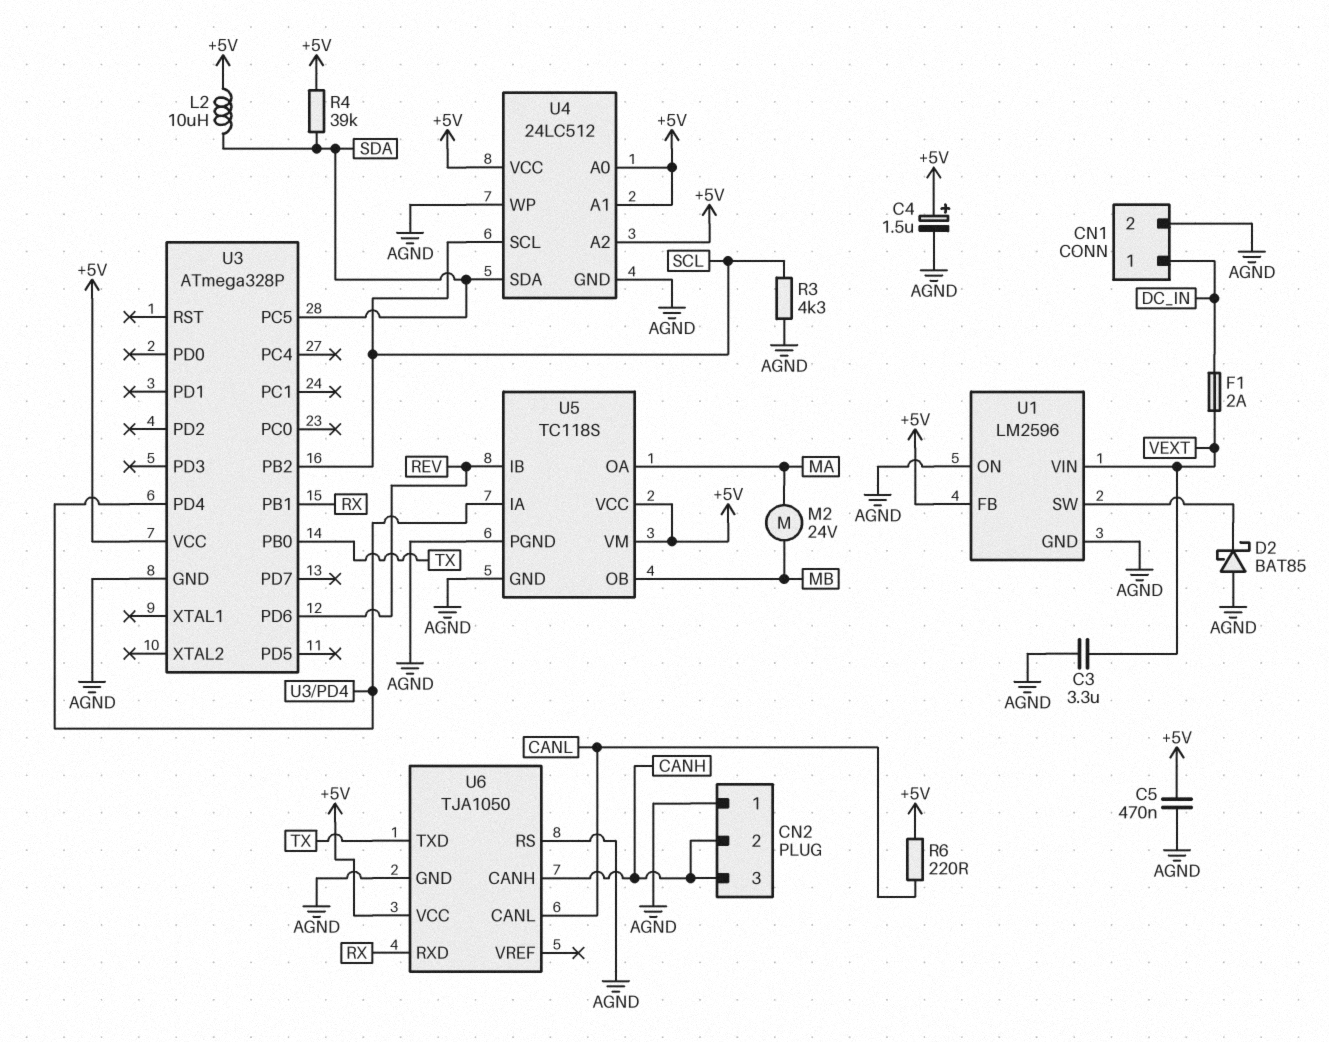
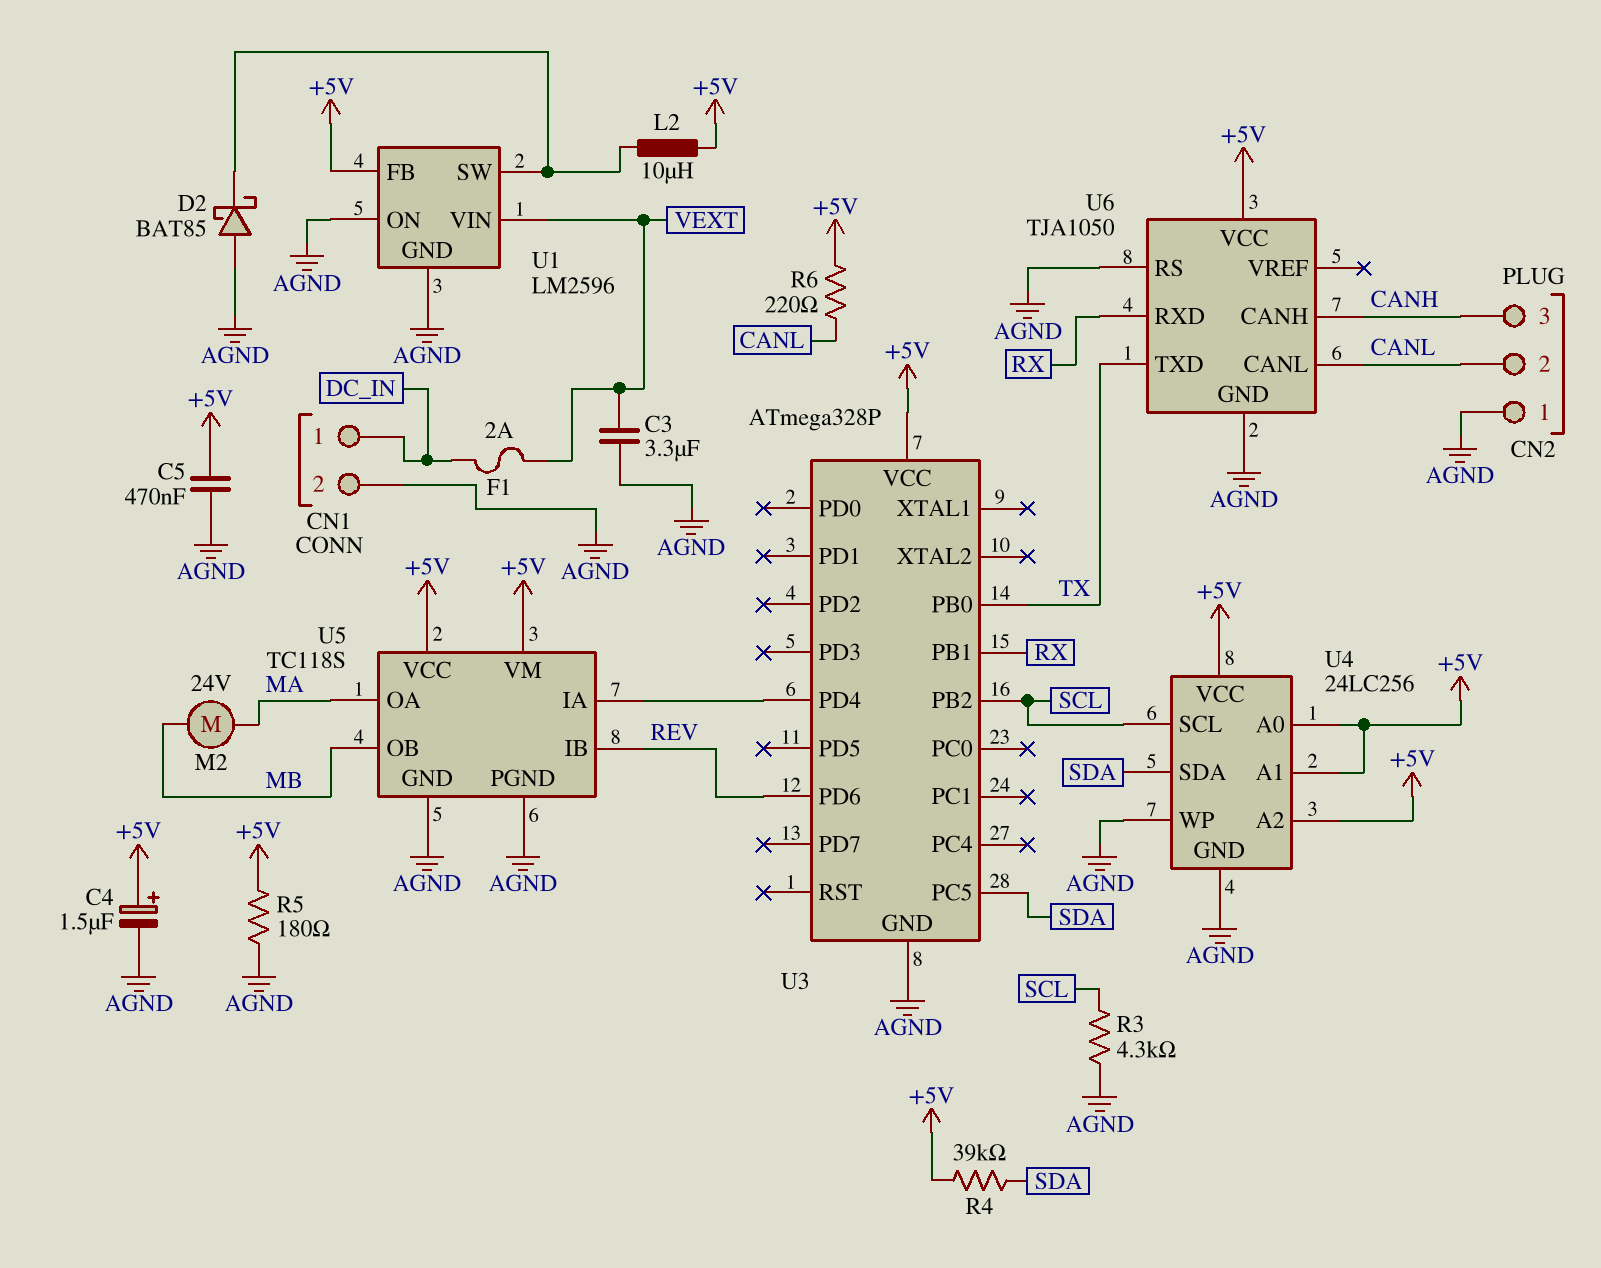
CN2 pin 2: CANH -> CANL
L2: 10uH (+5V, SDA) -> 10uH (+5V, U1/SW)
R5: none -> 180 (+5V, AGND)
U4: 24LC512 -> 24LC256

